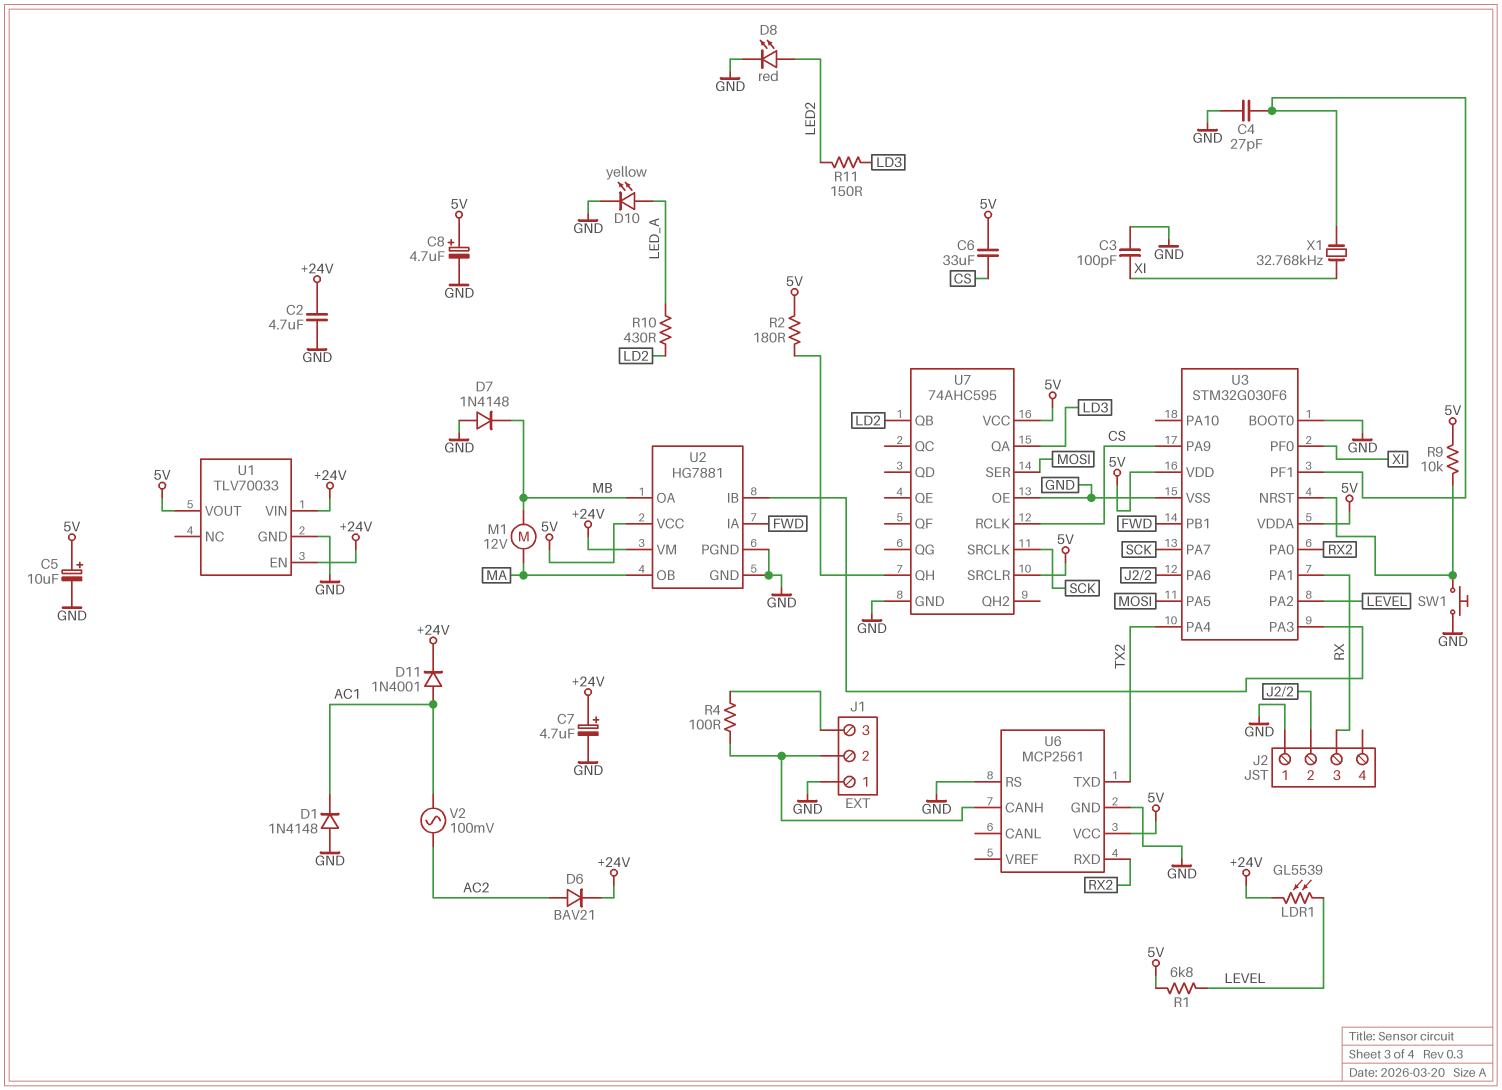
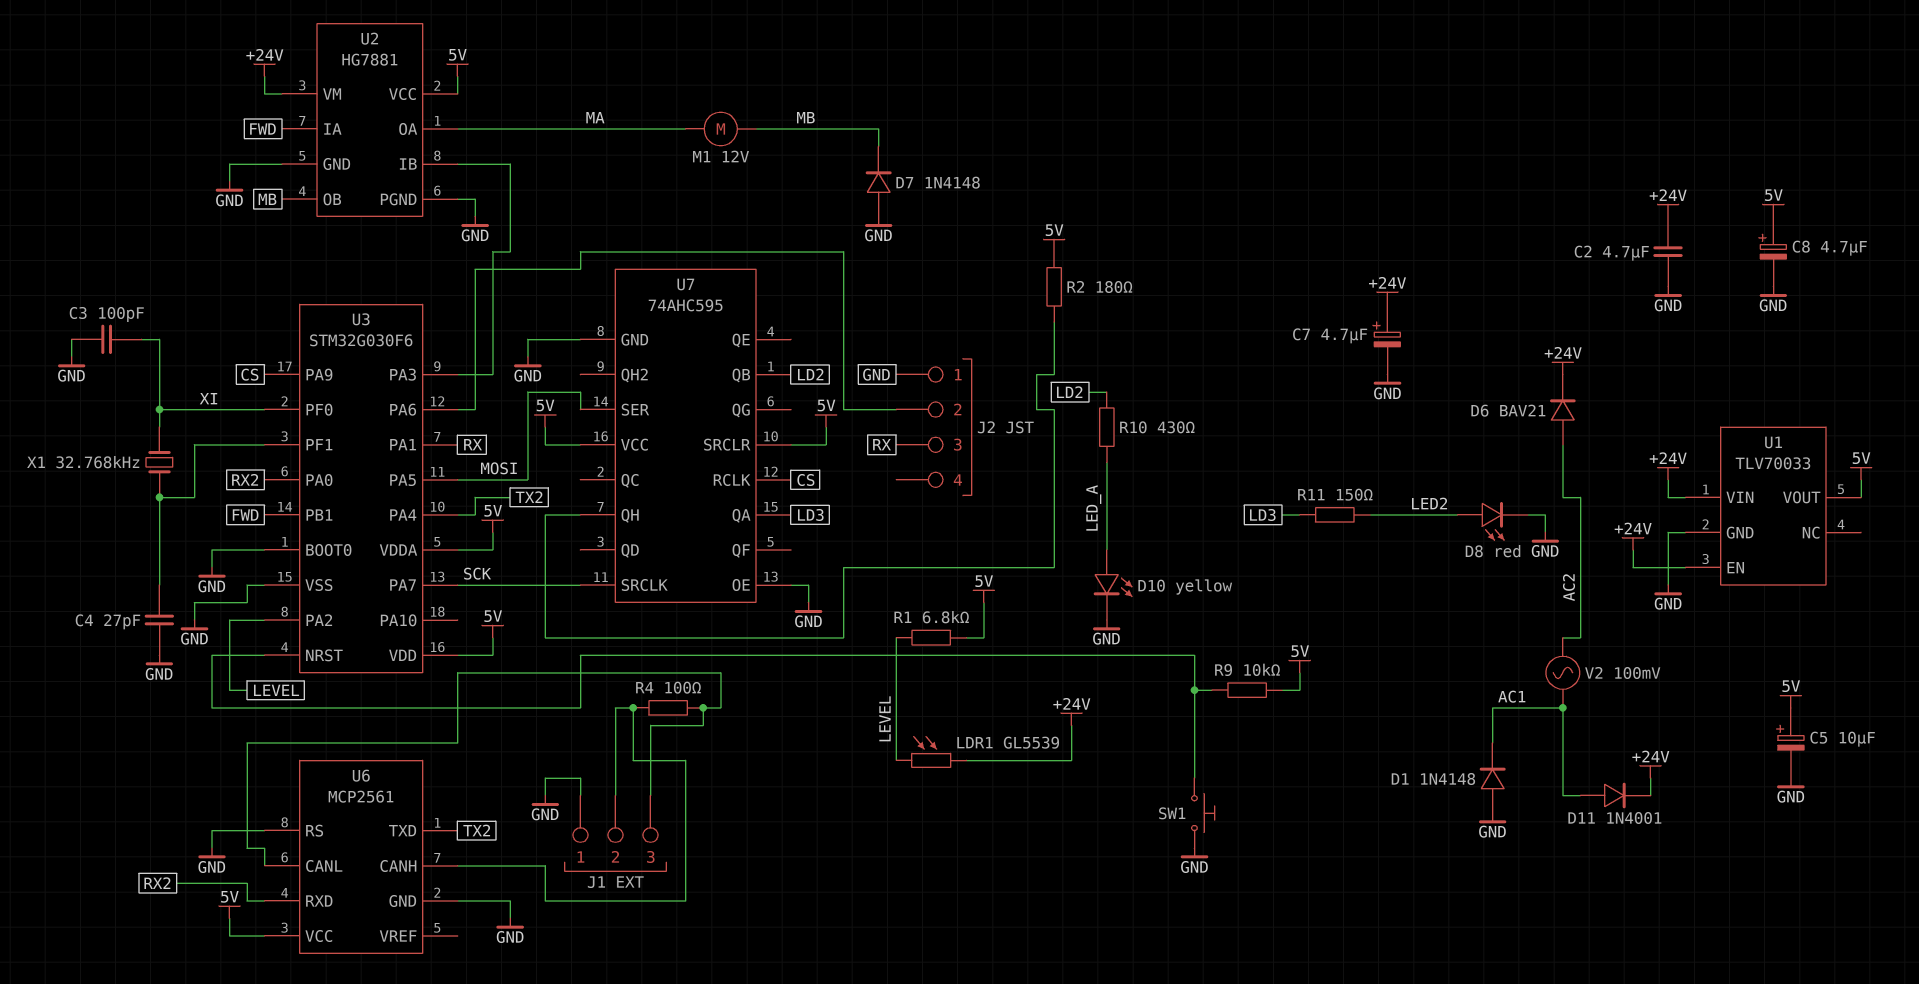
C6: 33uF (5V, CS) -> none
U2 pin OA: MB -> MA
U2 pin OB: MA -> MB
U6 pin CANL: none -> J1/3

